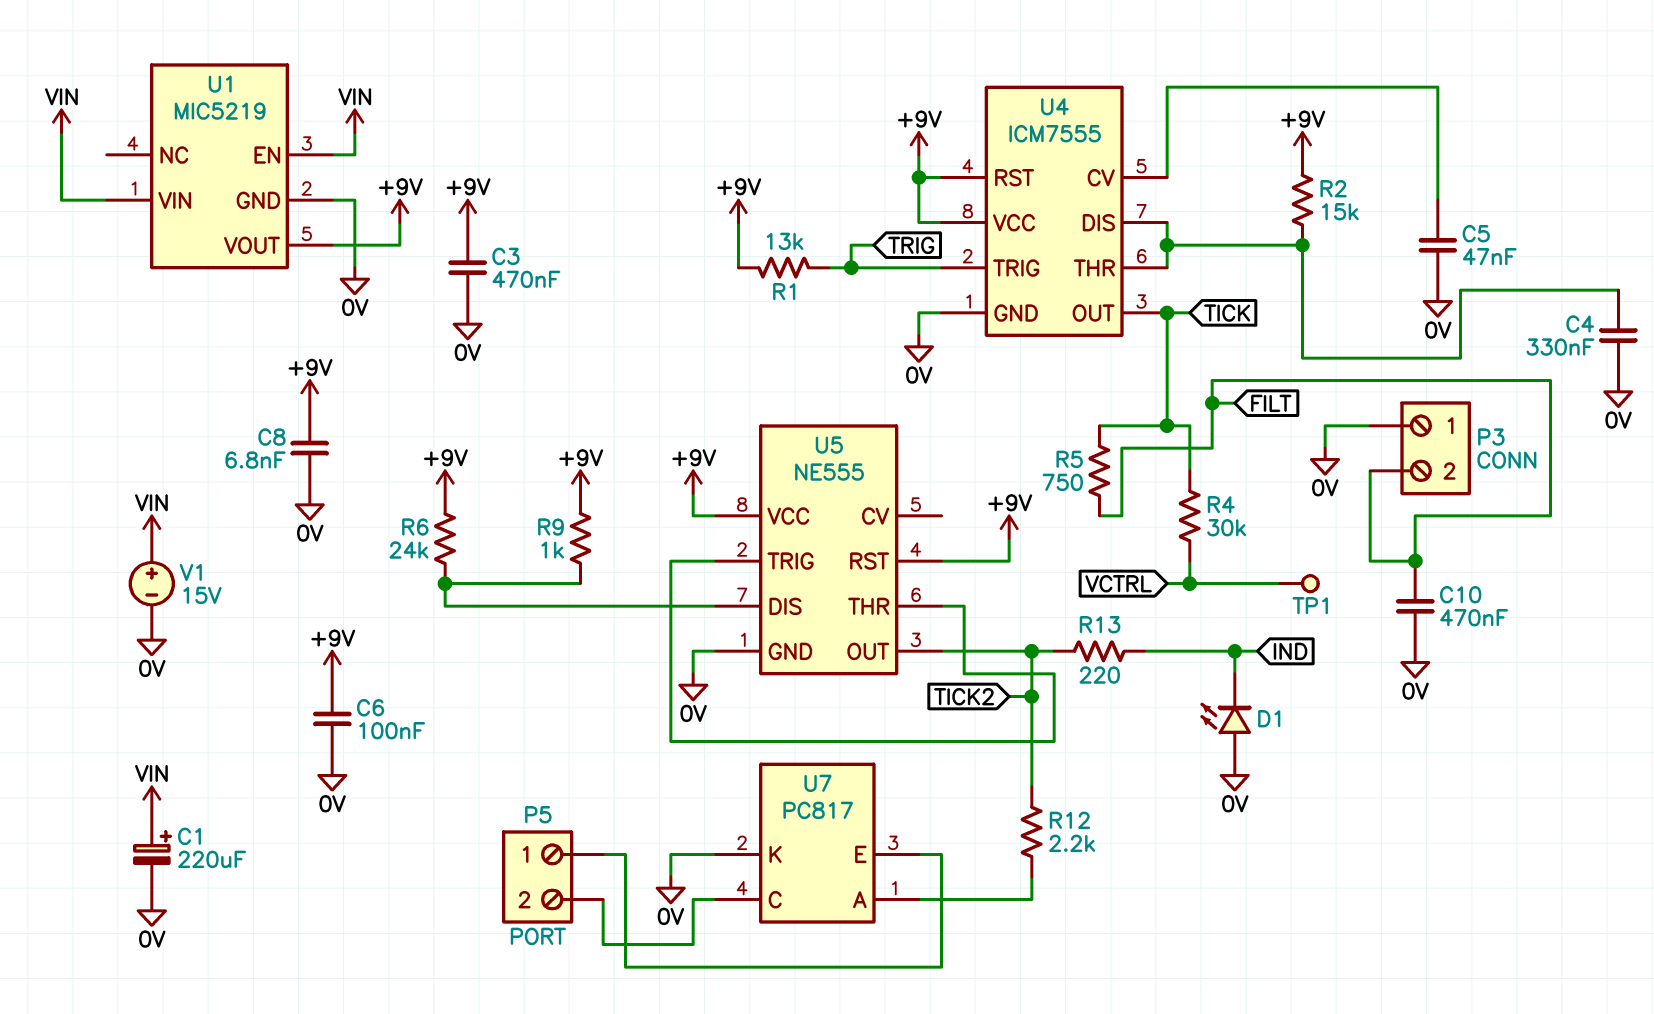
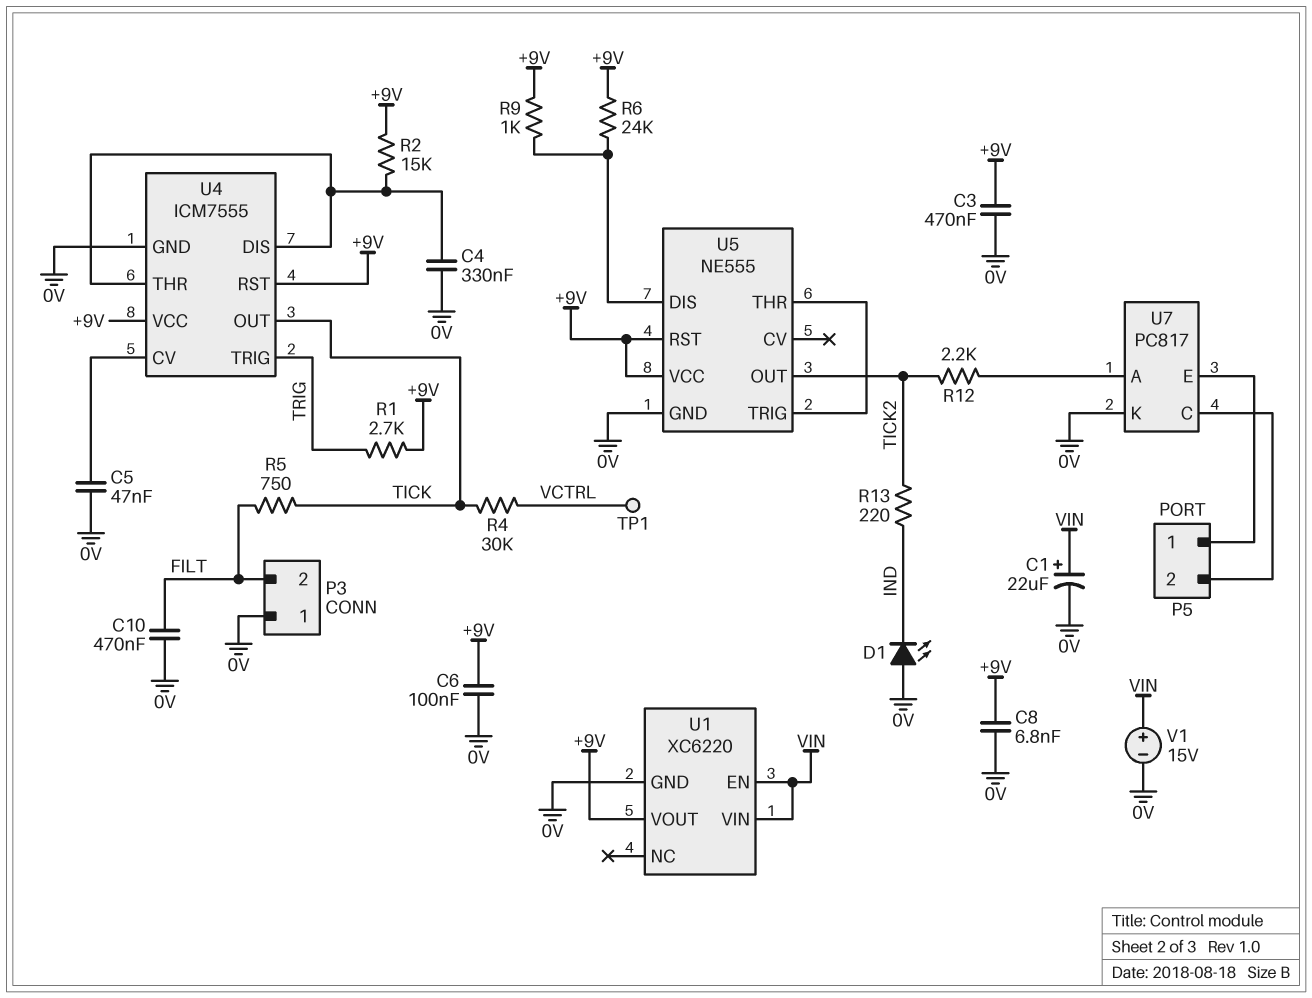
C1: 220uF (plus VIN, minus 0V) -> 22uF (plus VIN, minus 0V)
R1: 13k (+9V, TRIG) -> 2.7k (+9V, TRIG)
U1: MIC5219 -> XC6220

